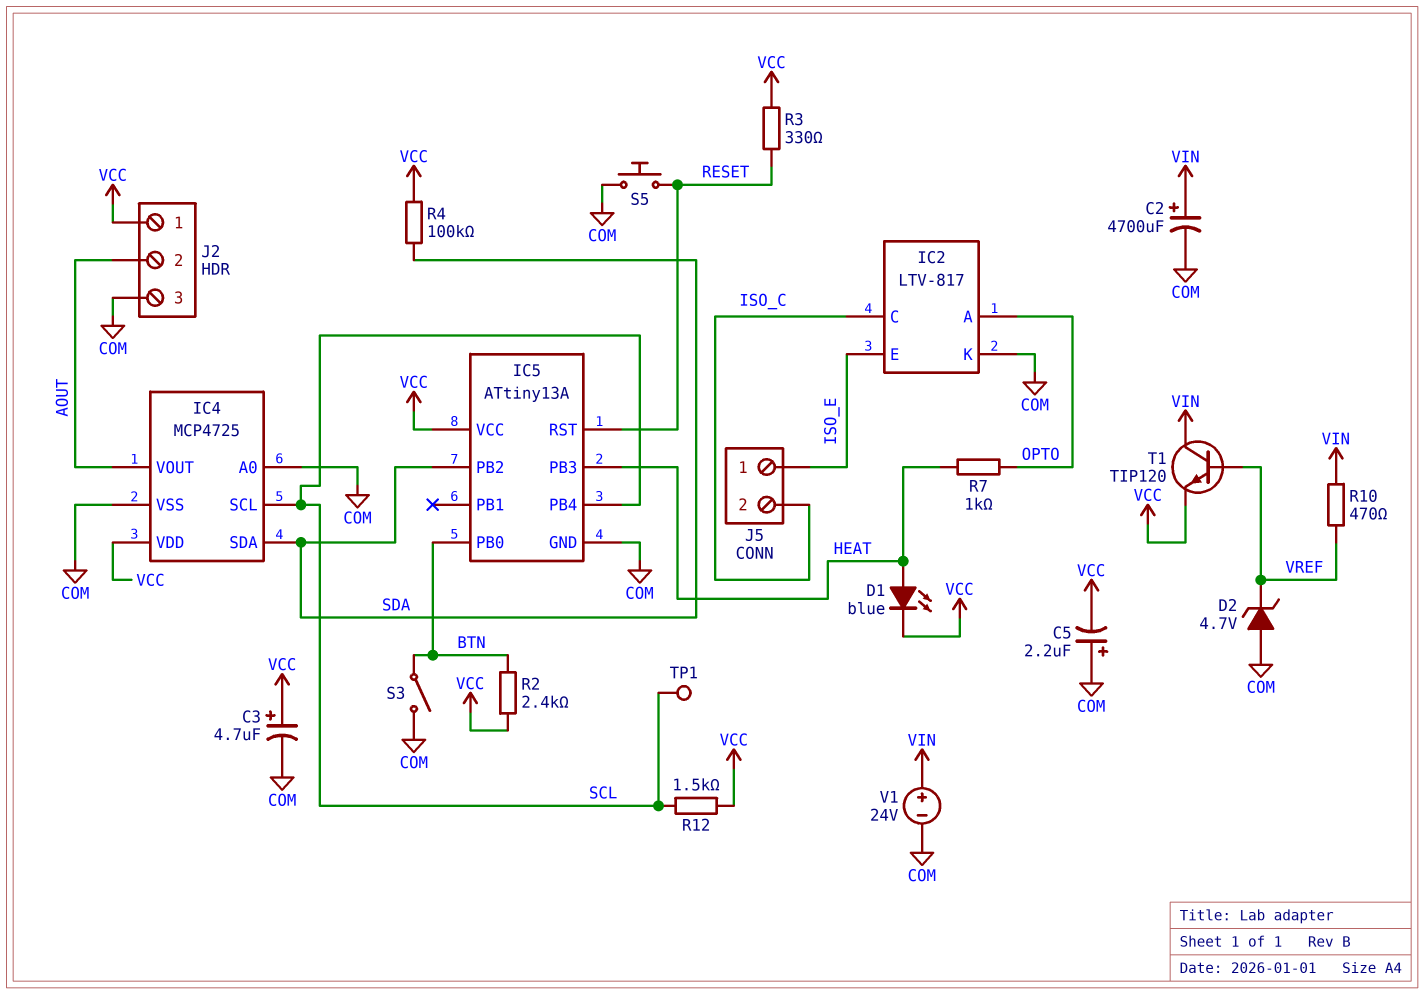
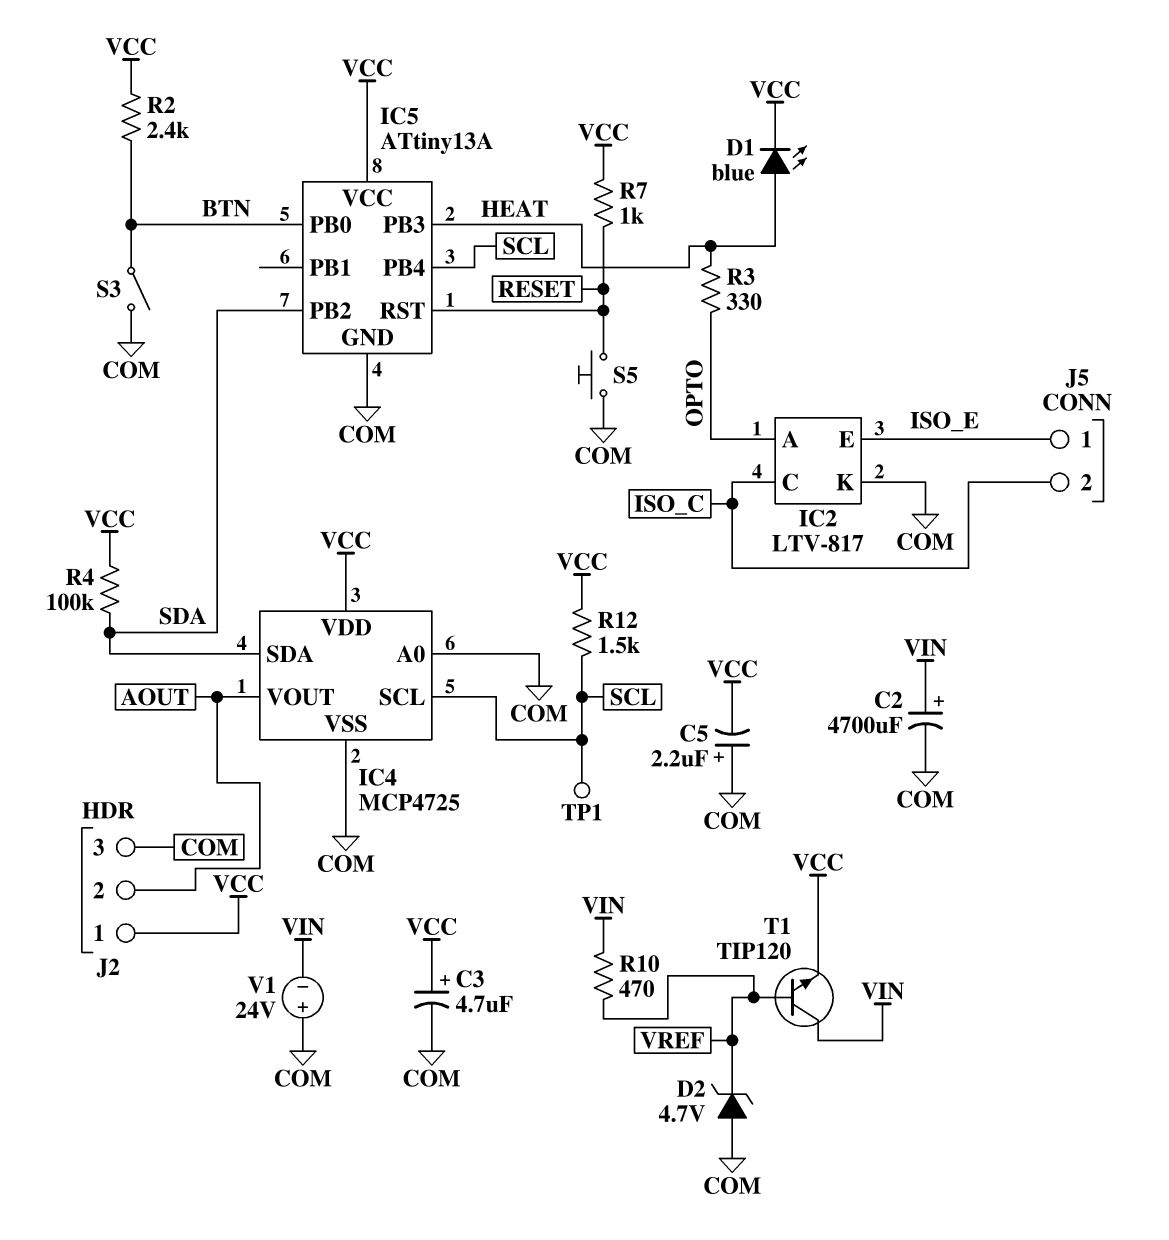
R3: 330 (RESET, VCC) -> 330 (HEAT, OPTO)
R7: 1k (HEAT, OPTO) -> 1k (RESET, VCC)
V1: 24V (plus VIN, minus COM) -> 24V (plus COM, minus VIN)

